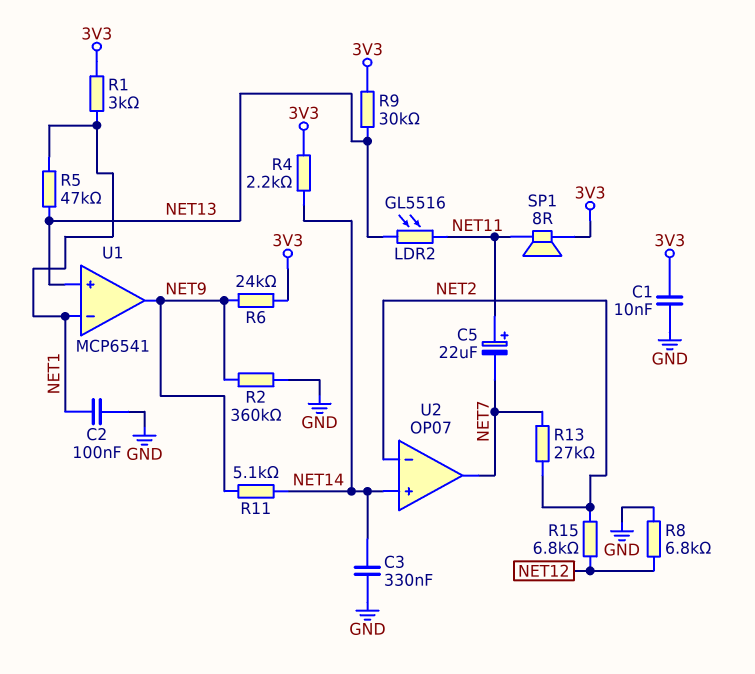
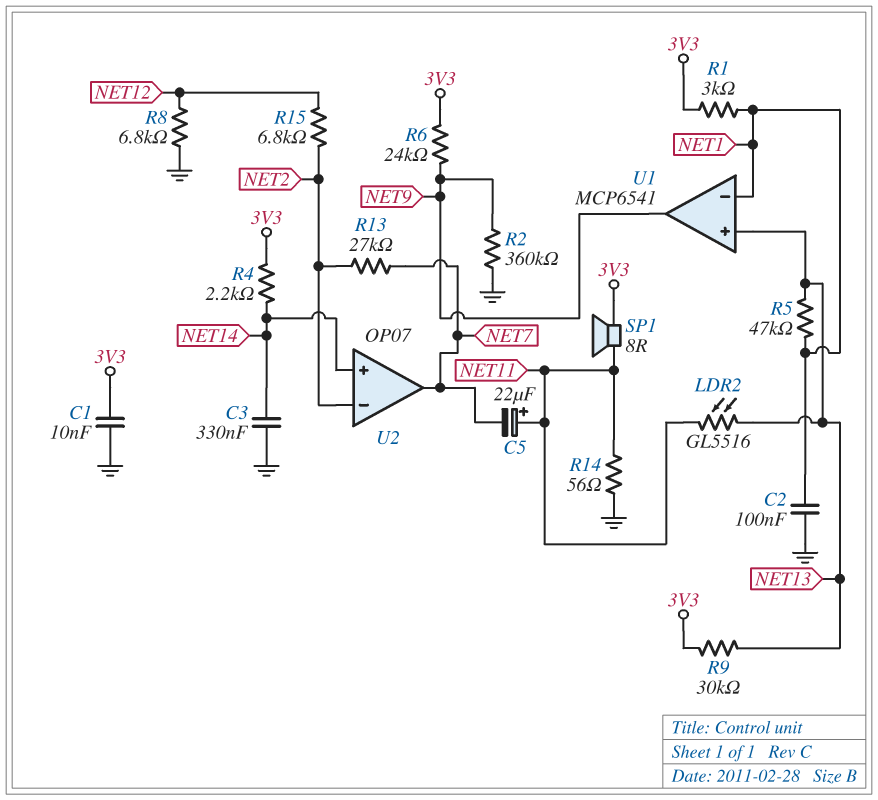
R11: 5.1k (NET9, NET14) -> none
R14: none -> 56 (GND, NET11)

